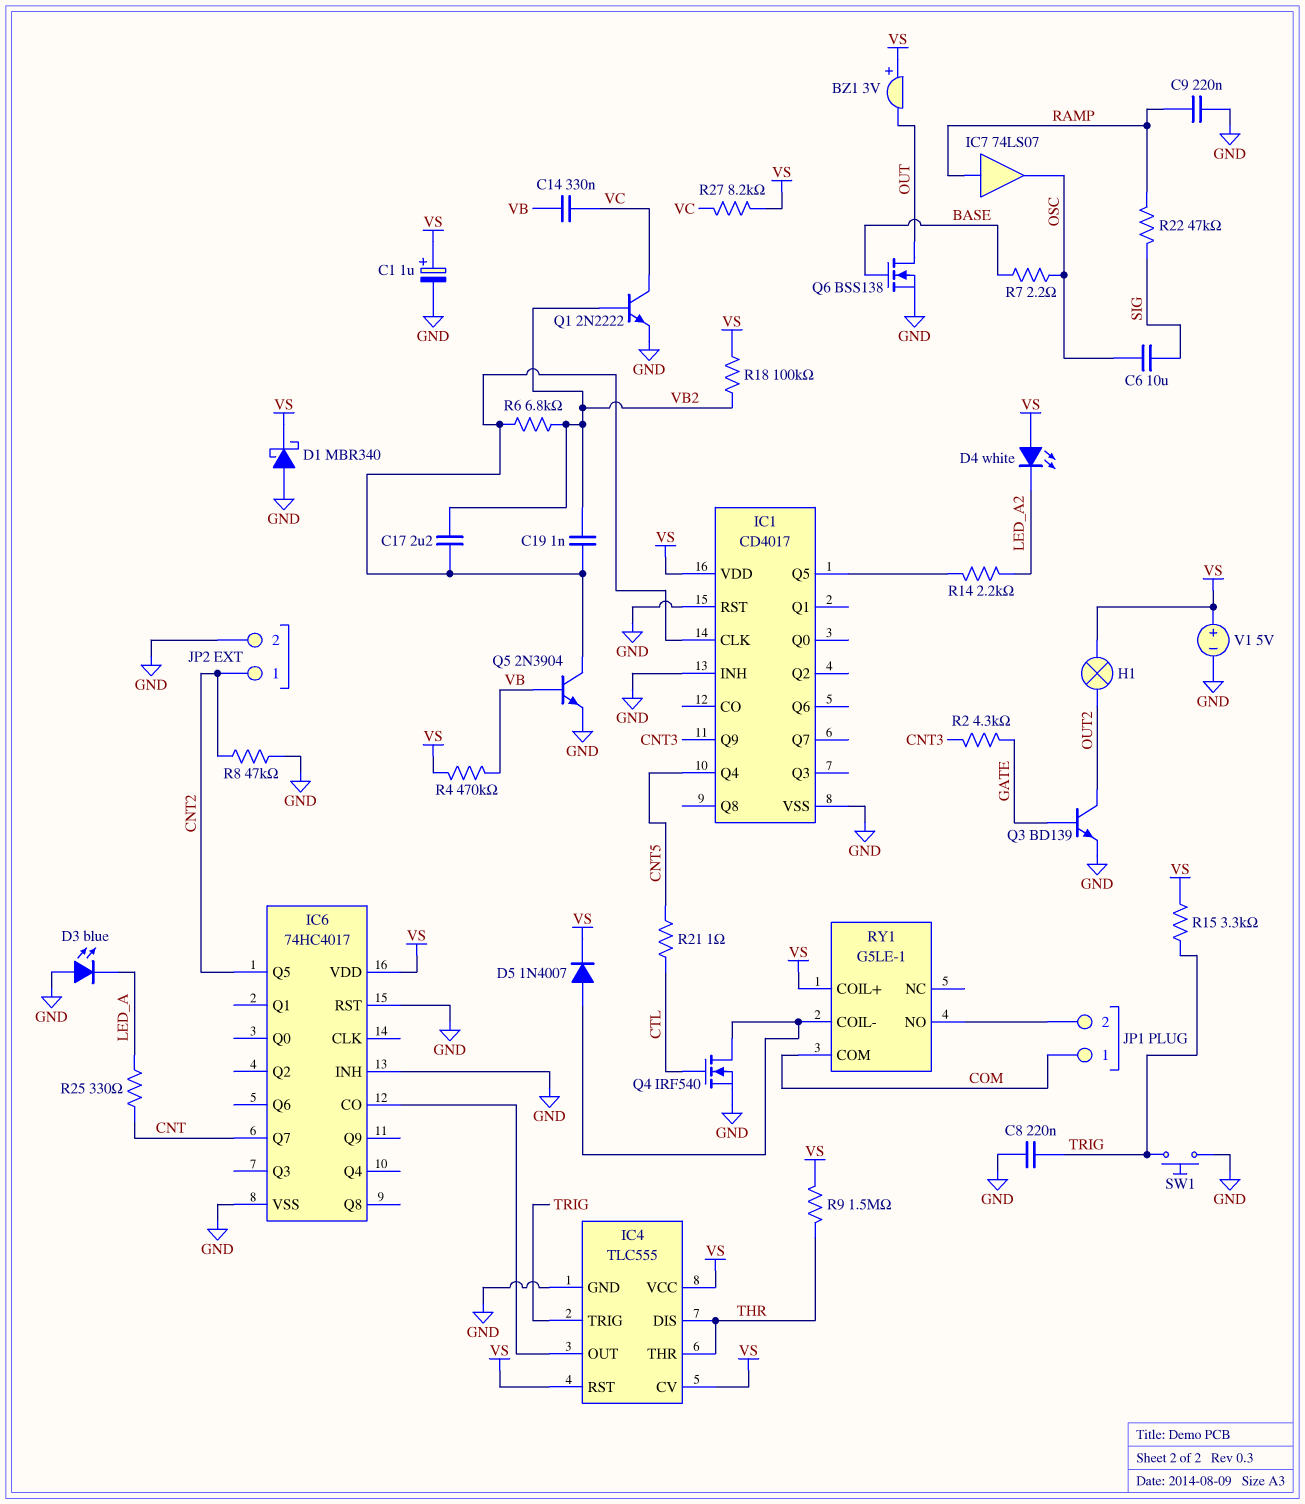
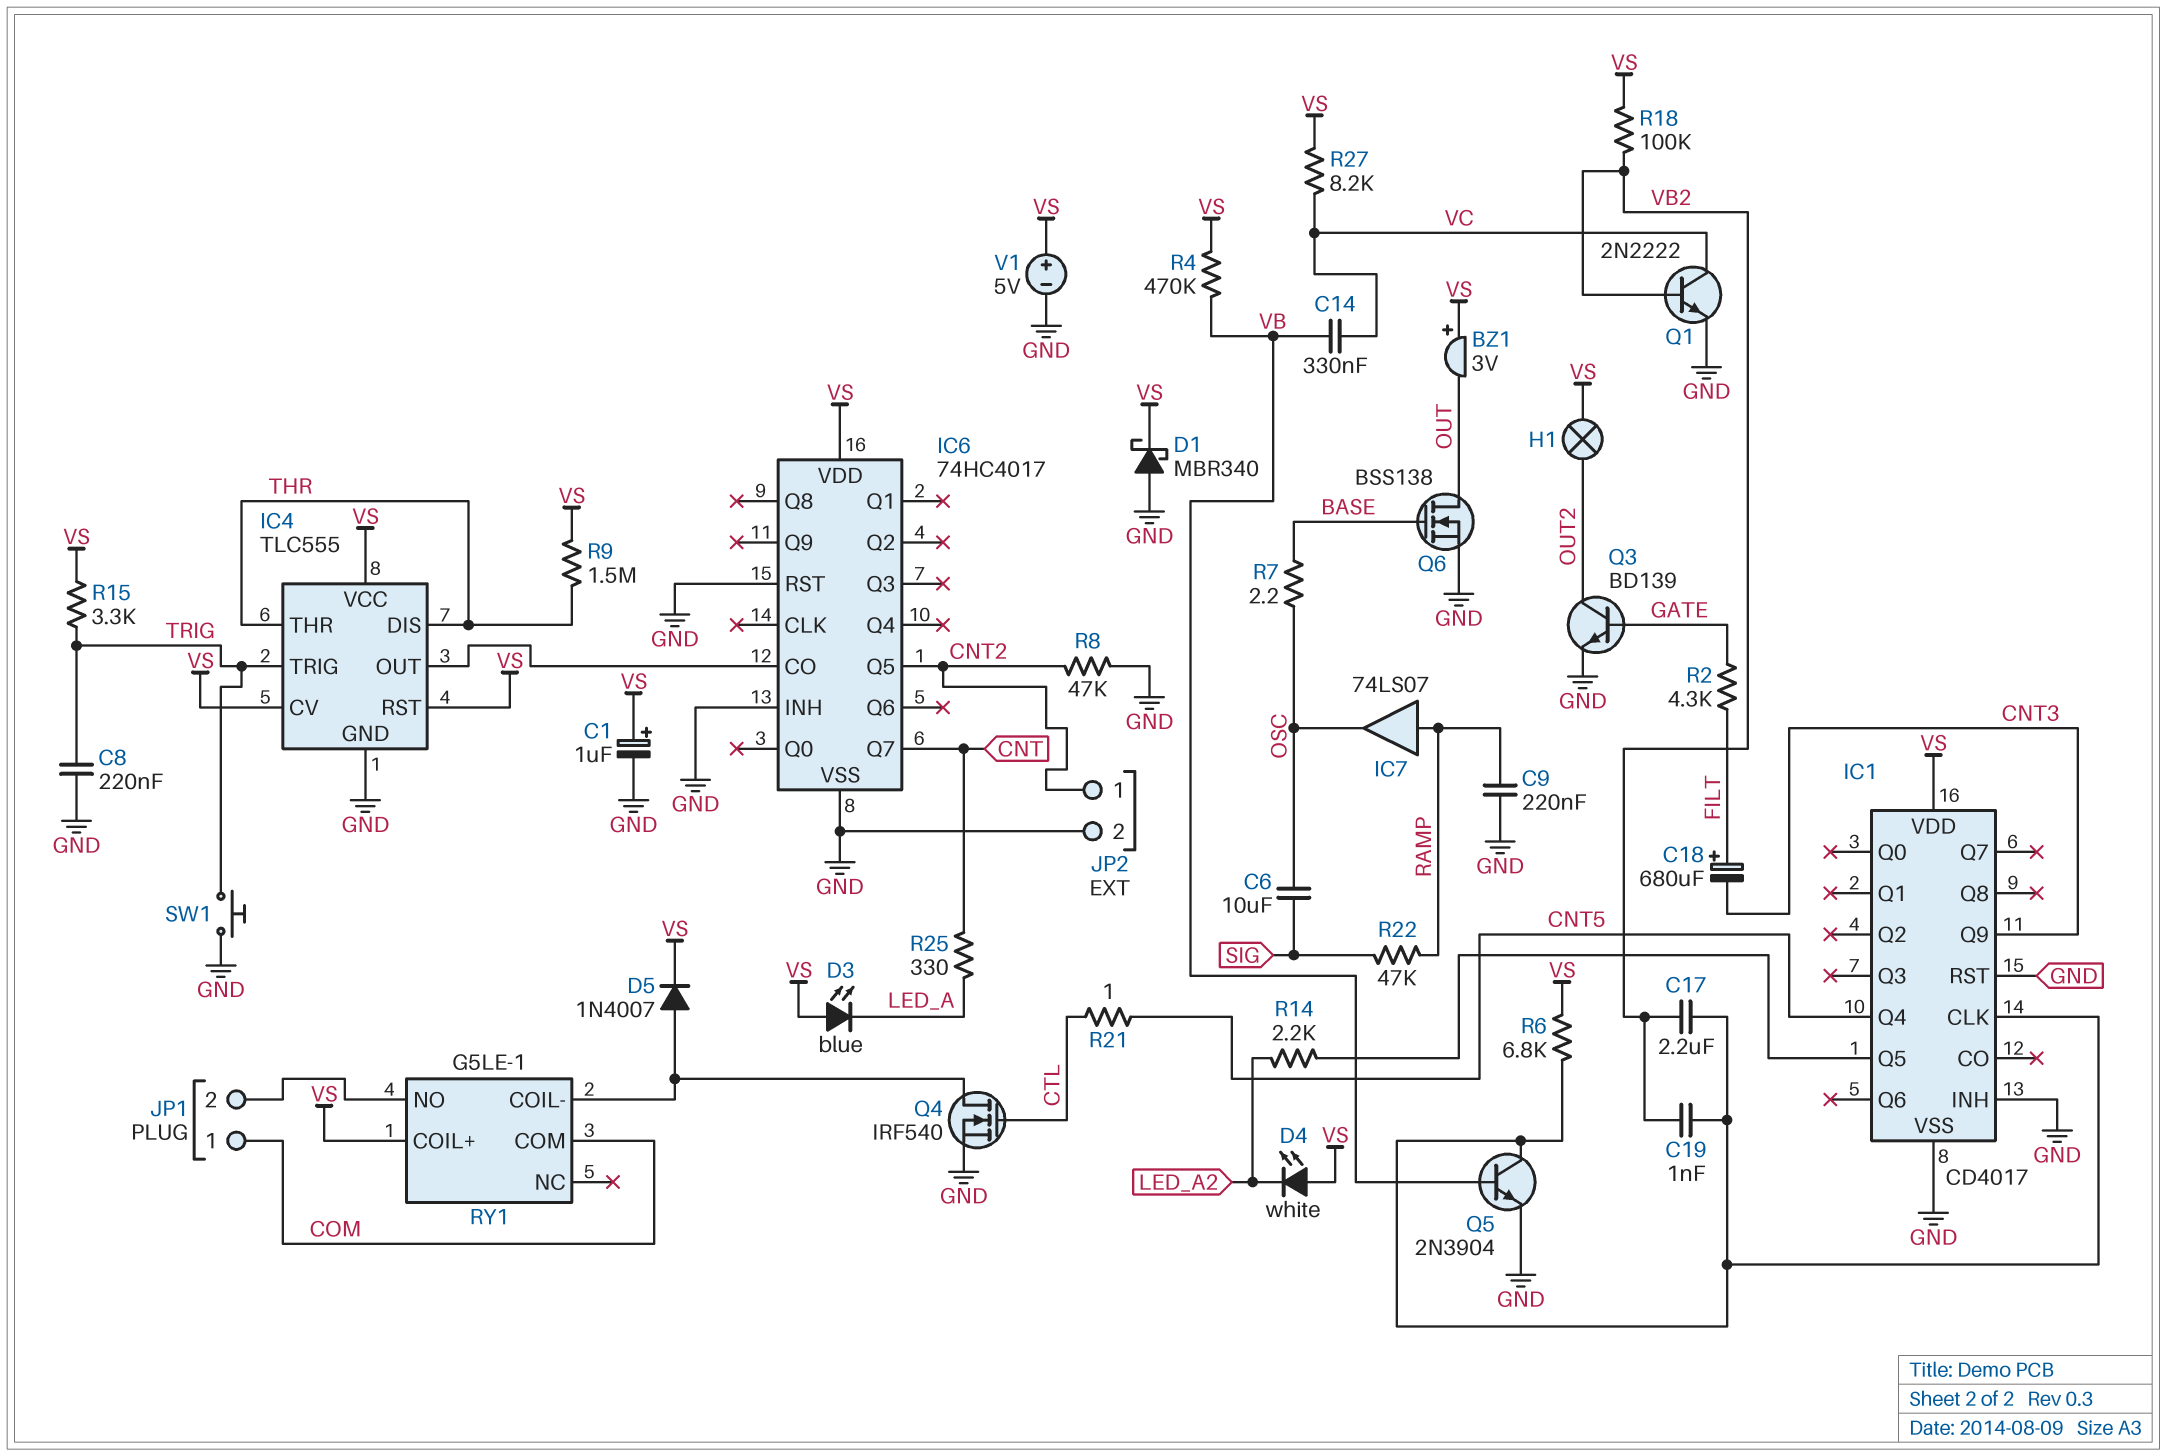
C18: none -> 680uF (plus FILT, minus CNT3)
D3: LED blue (A GND, K LED_A) -> LED blue (A VS, K LED_A)
R2: 4.3k (CNT3, GATE) -> 4.3k (FILT, GATE)
R6: 6.8k (IC1/CLK, VB2) -> 6.8k (IC1/CLK, VS)

